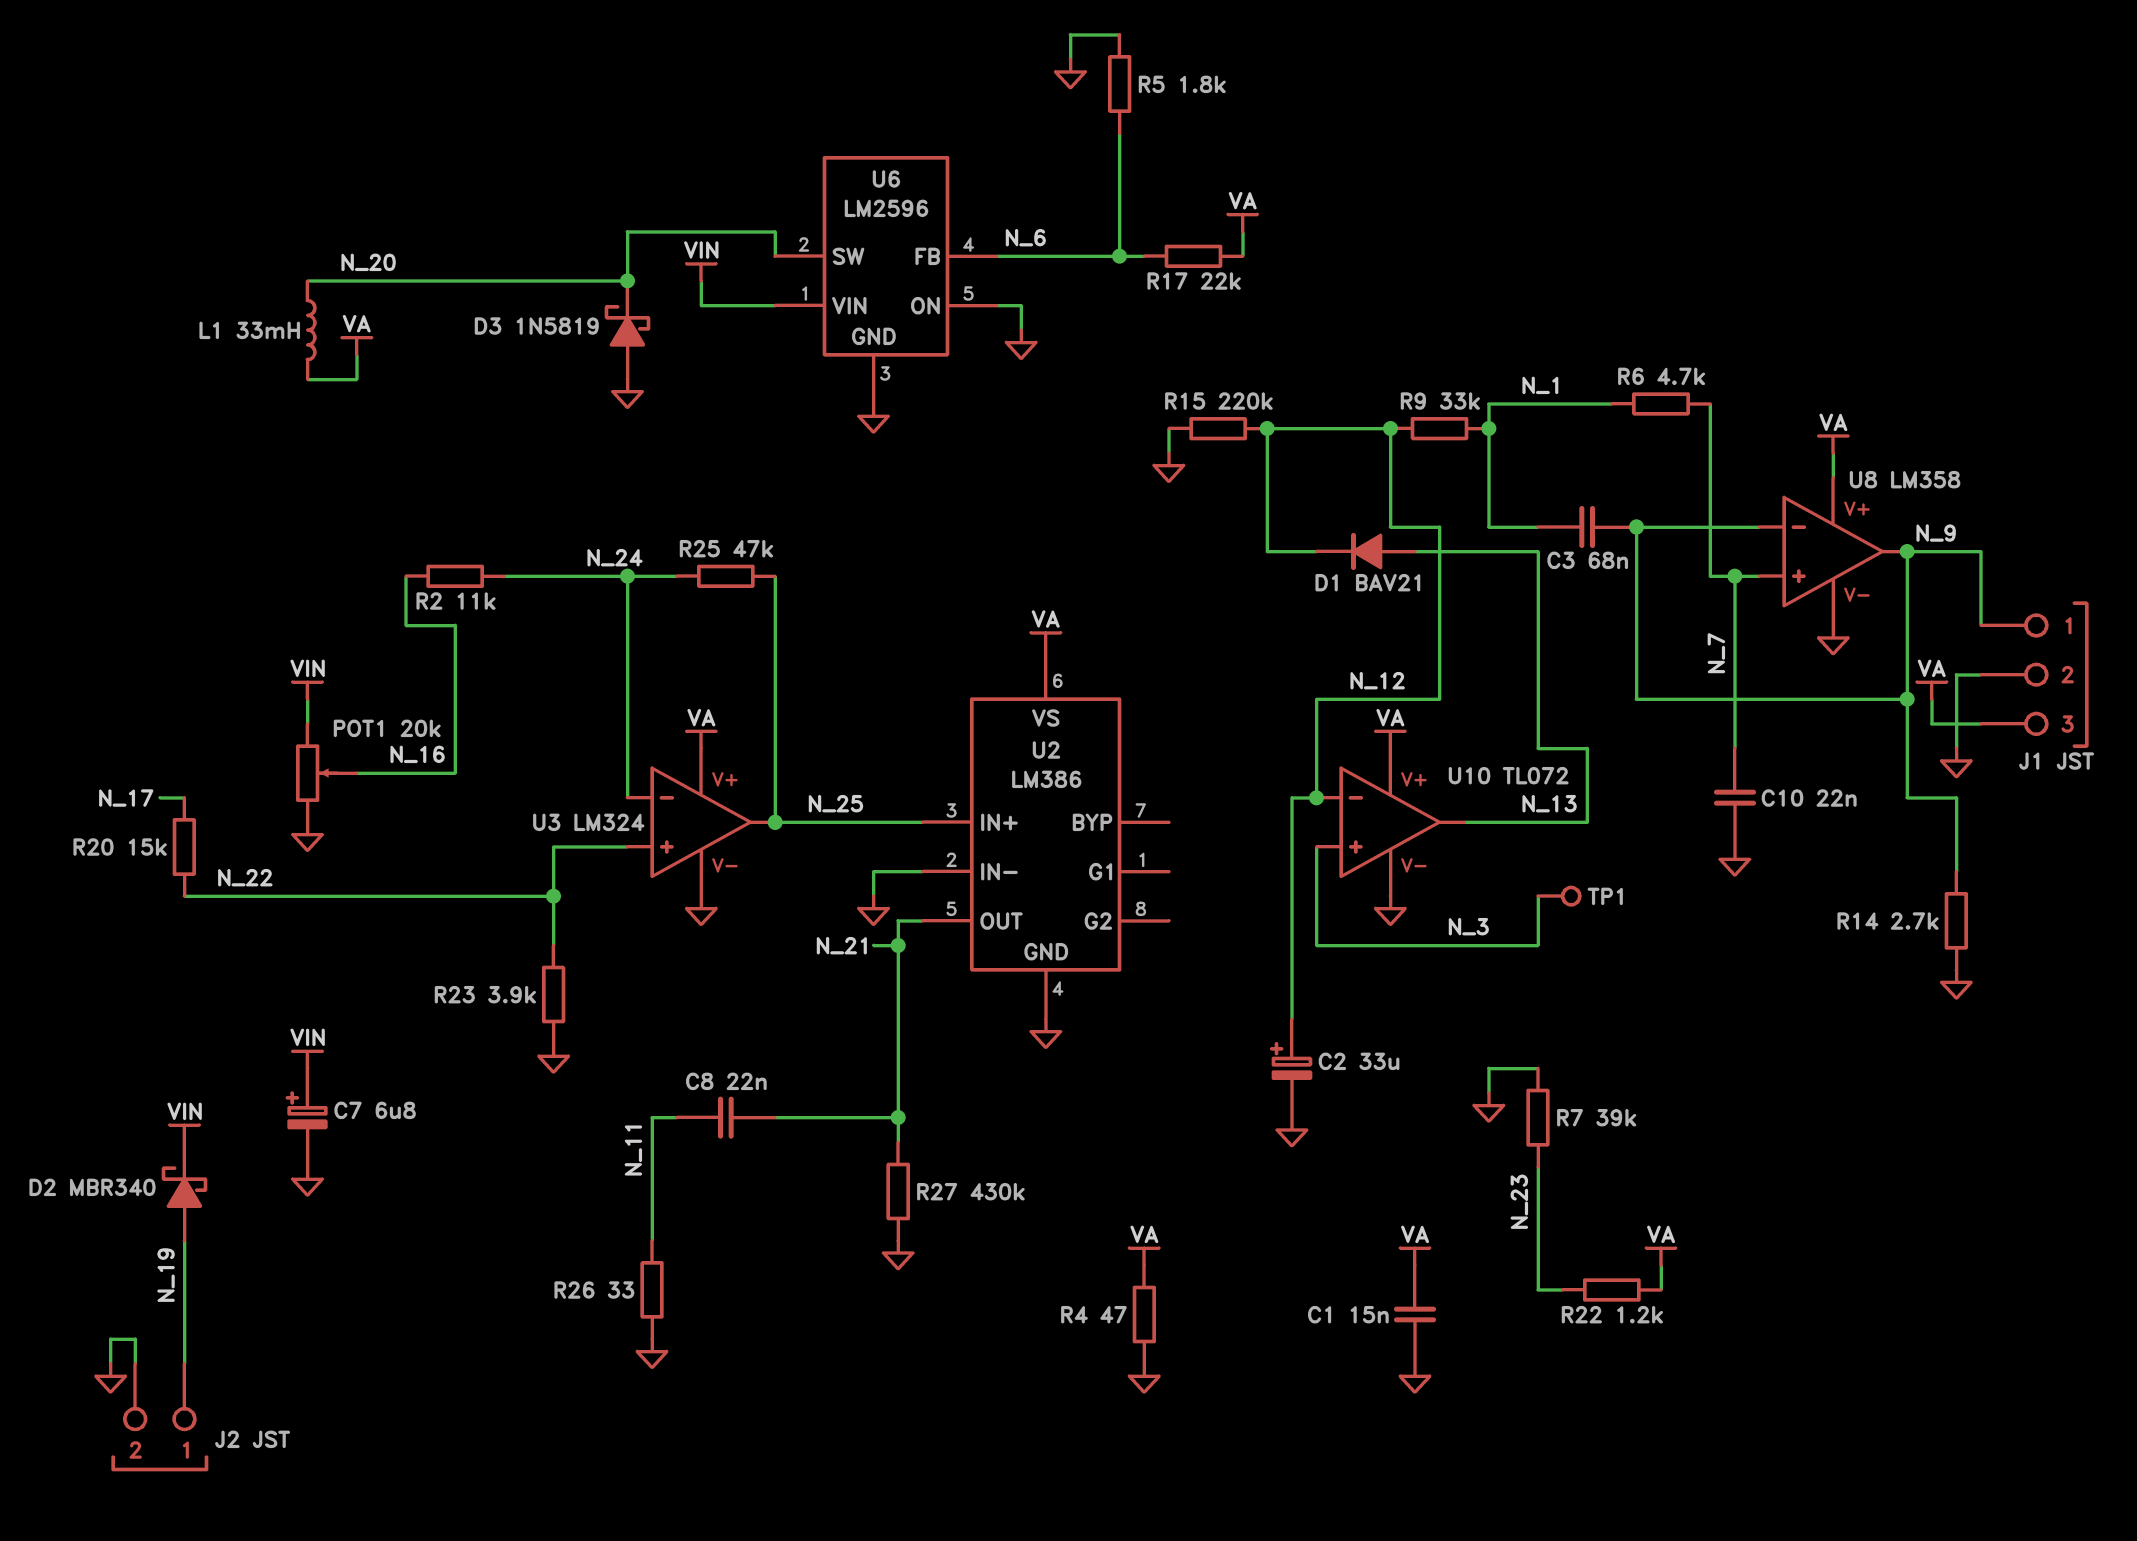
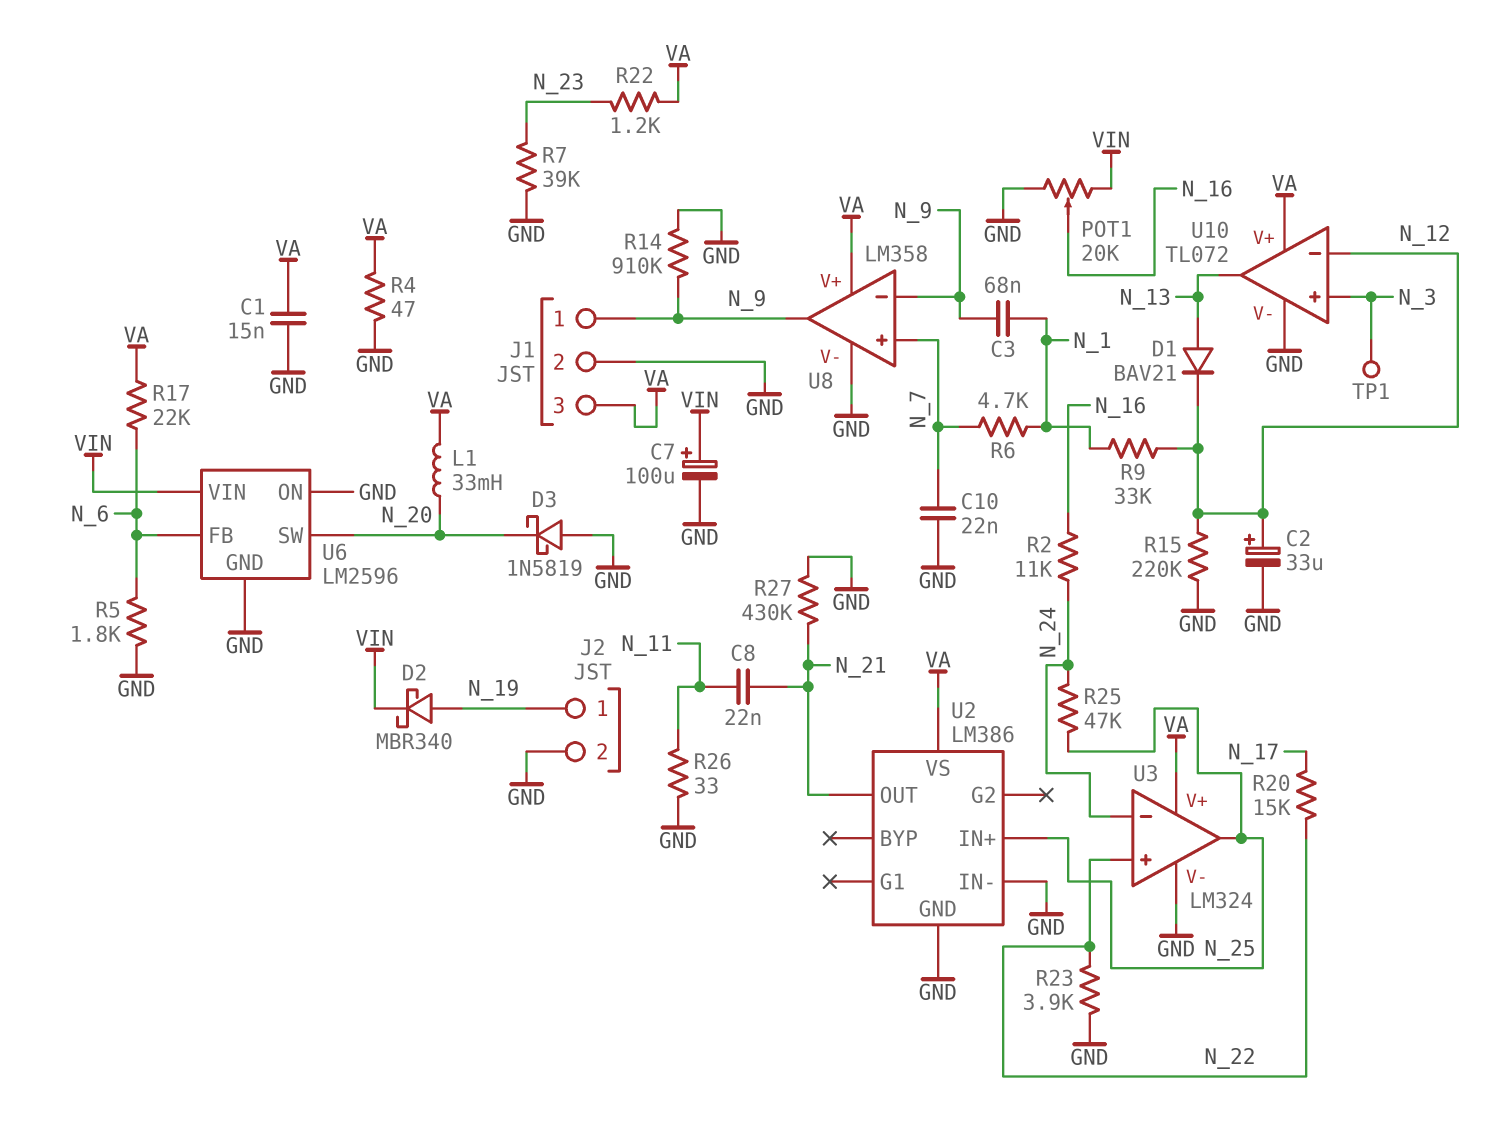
C7: 6.8uF (plus VIN, minus GND) -> 100uF (plus VIN, minus GND)
R14: 2.7k (GND, N_9) -> 910k (GND, N_9)

